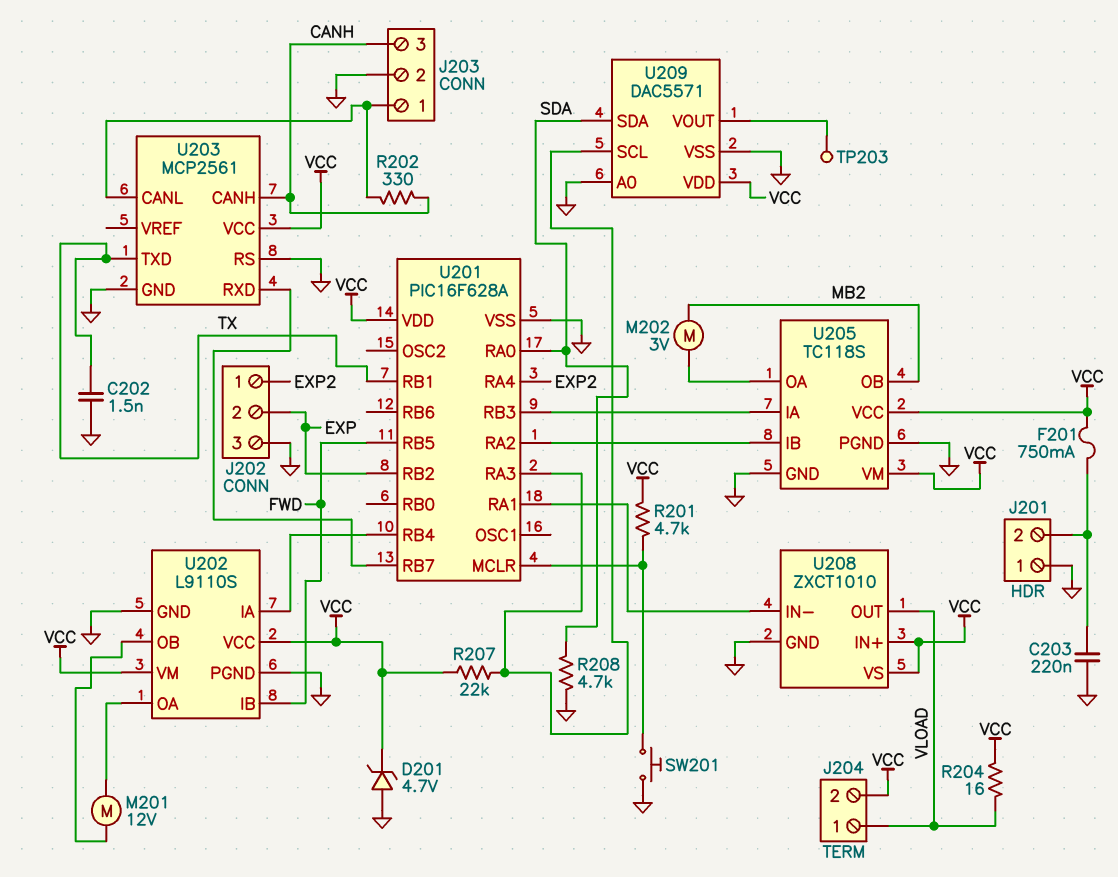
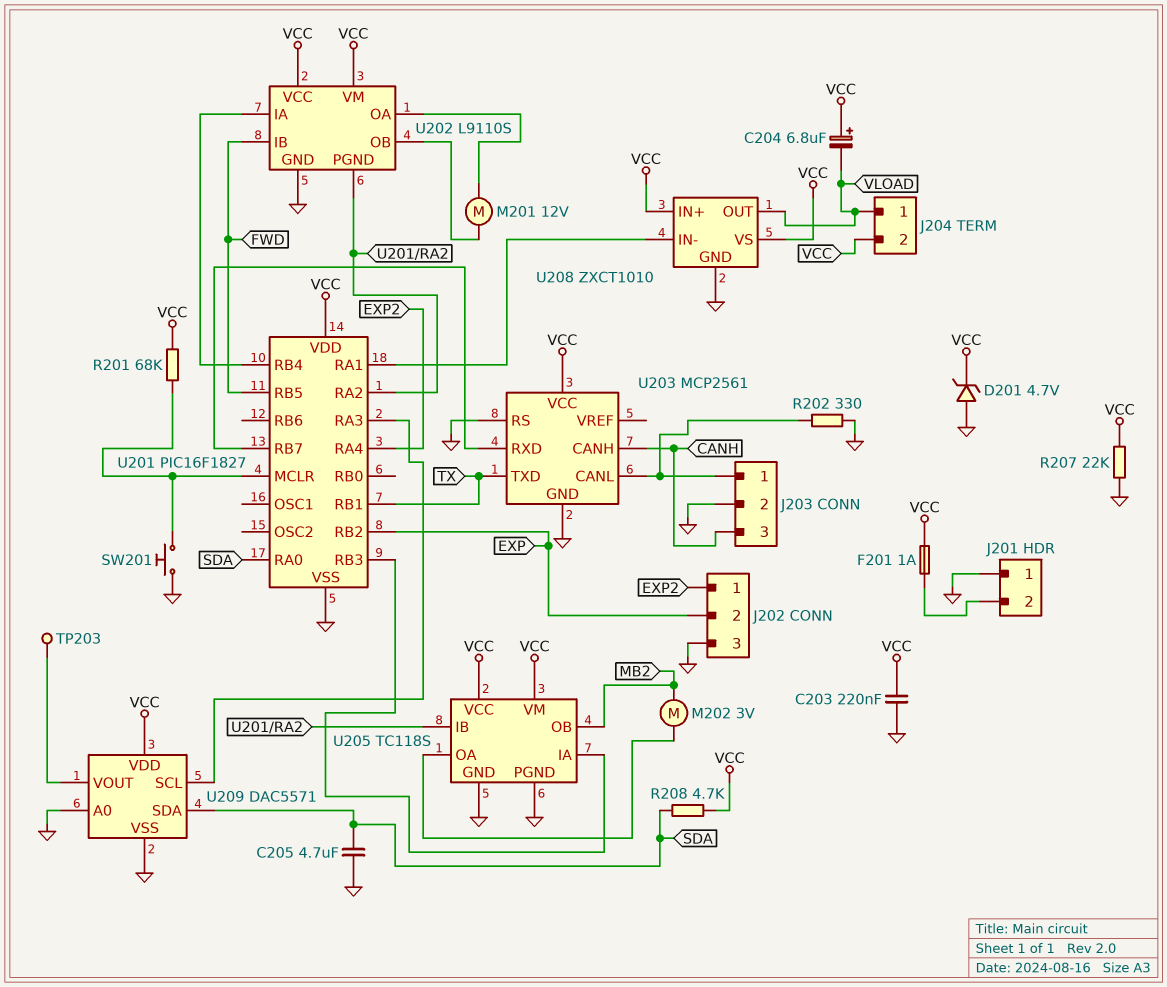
C202: 1.5nF (GND, TX) -> none
C203: 220nF (GND, J201/2) -> 220nF (GND, VCC)
C204: none -> 6.8uF (plus VCC, minus VLOAD)
C205: none -> 4.7uF (GND, SDA)
F201: 750mA (J201/2, VCC) -> 1A (J201/2, VCC)
R201: 4.7k (U201/MCLR, VCC) -> 68k (U201/MCLR, VCC)
R202: 330 (CANH, J203/1) -> 330 (GND, J203/1)
R204: 16 (VCC, VLOAD) -> none
R207: 22k (U201/RA3, VCC) -> 22k (GND, VCC)
R208: 4.7k (GND, SDA) -> 4.7k (SDA, VCC)
U201: PIC16F628A -> PIC16F1827
U202 pin PGND: GND -> U201/RA2

